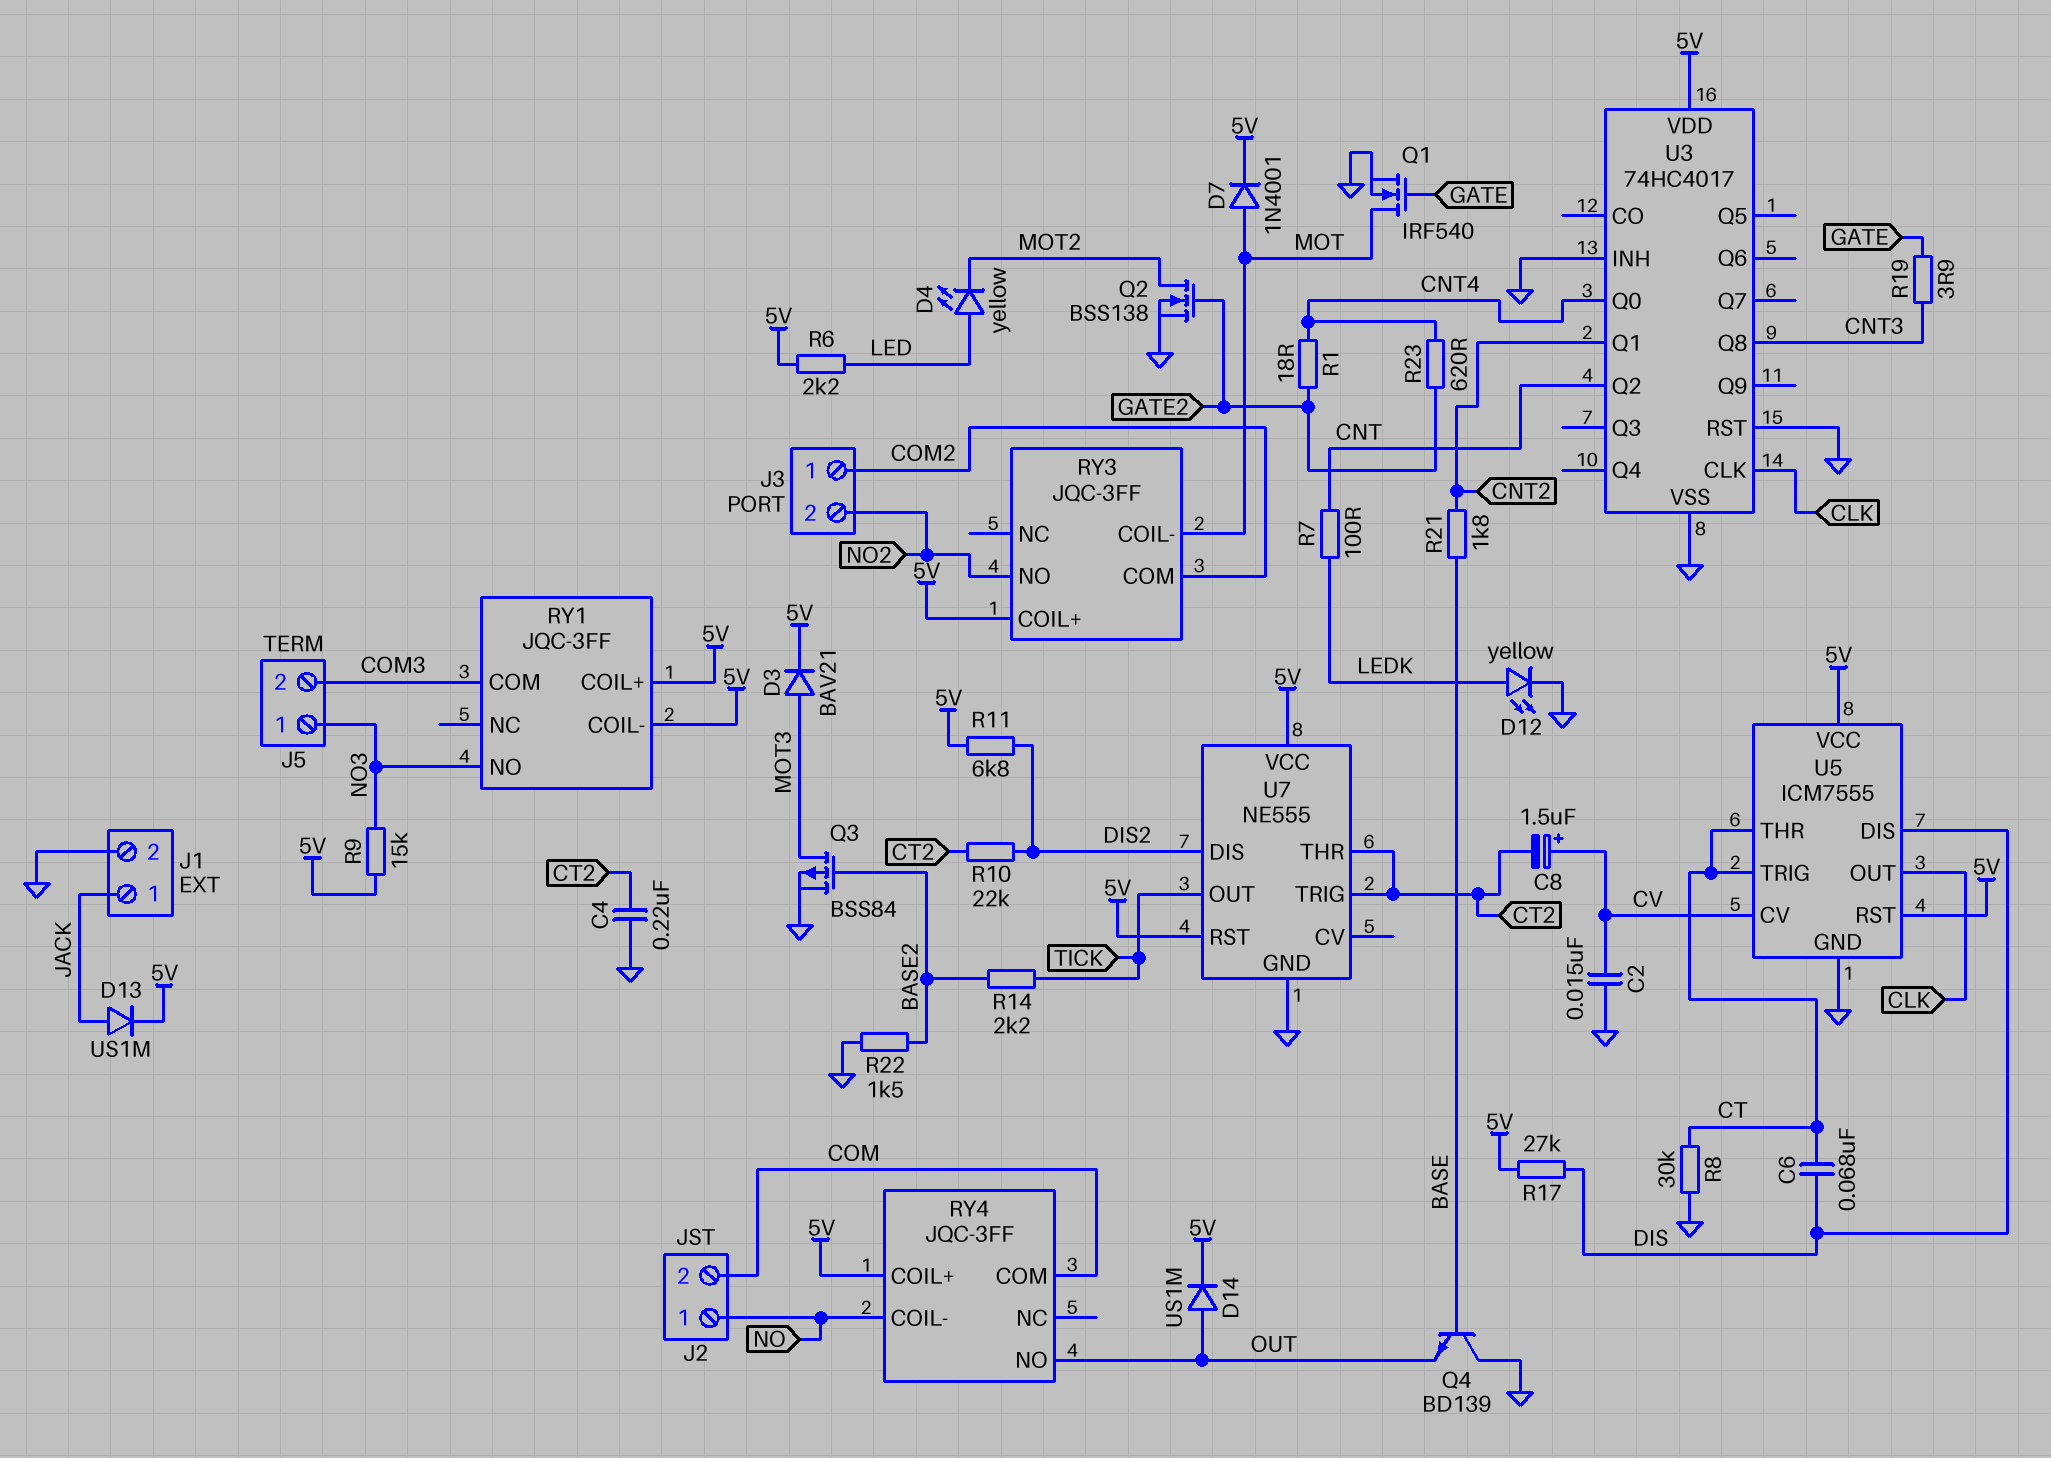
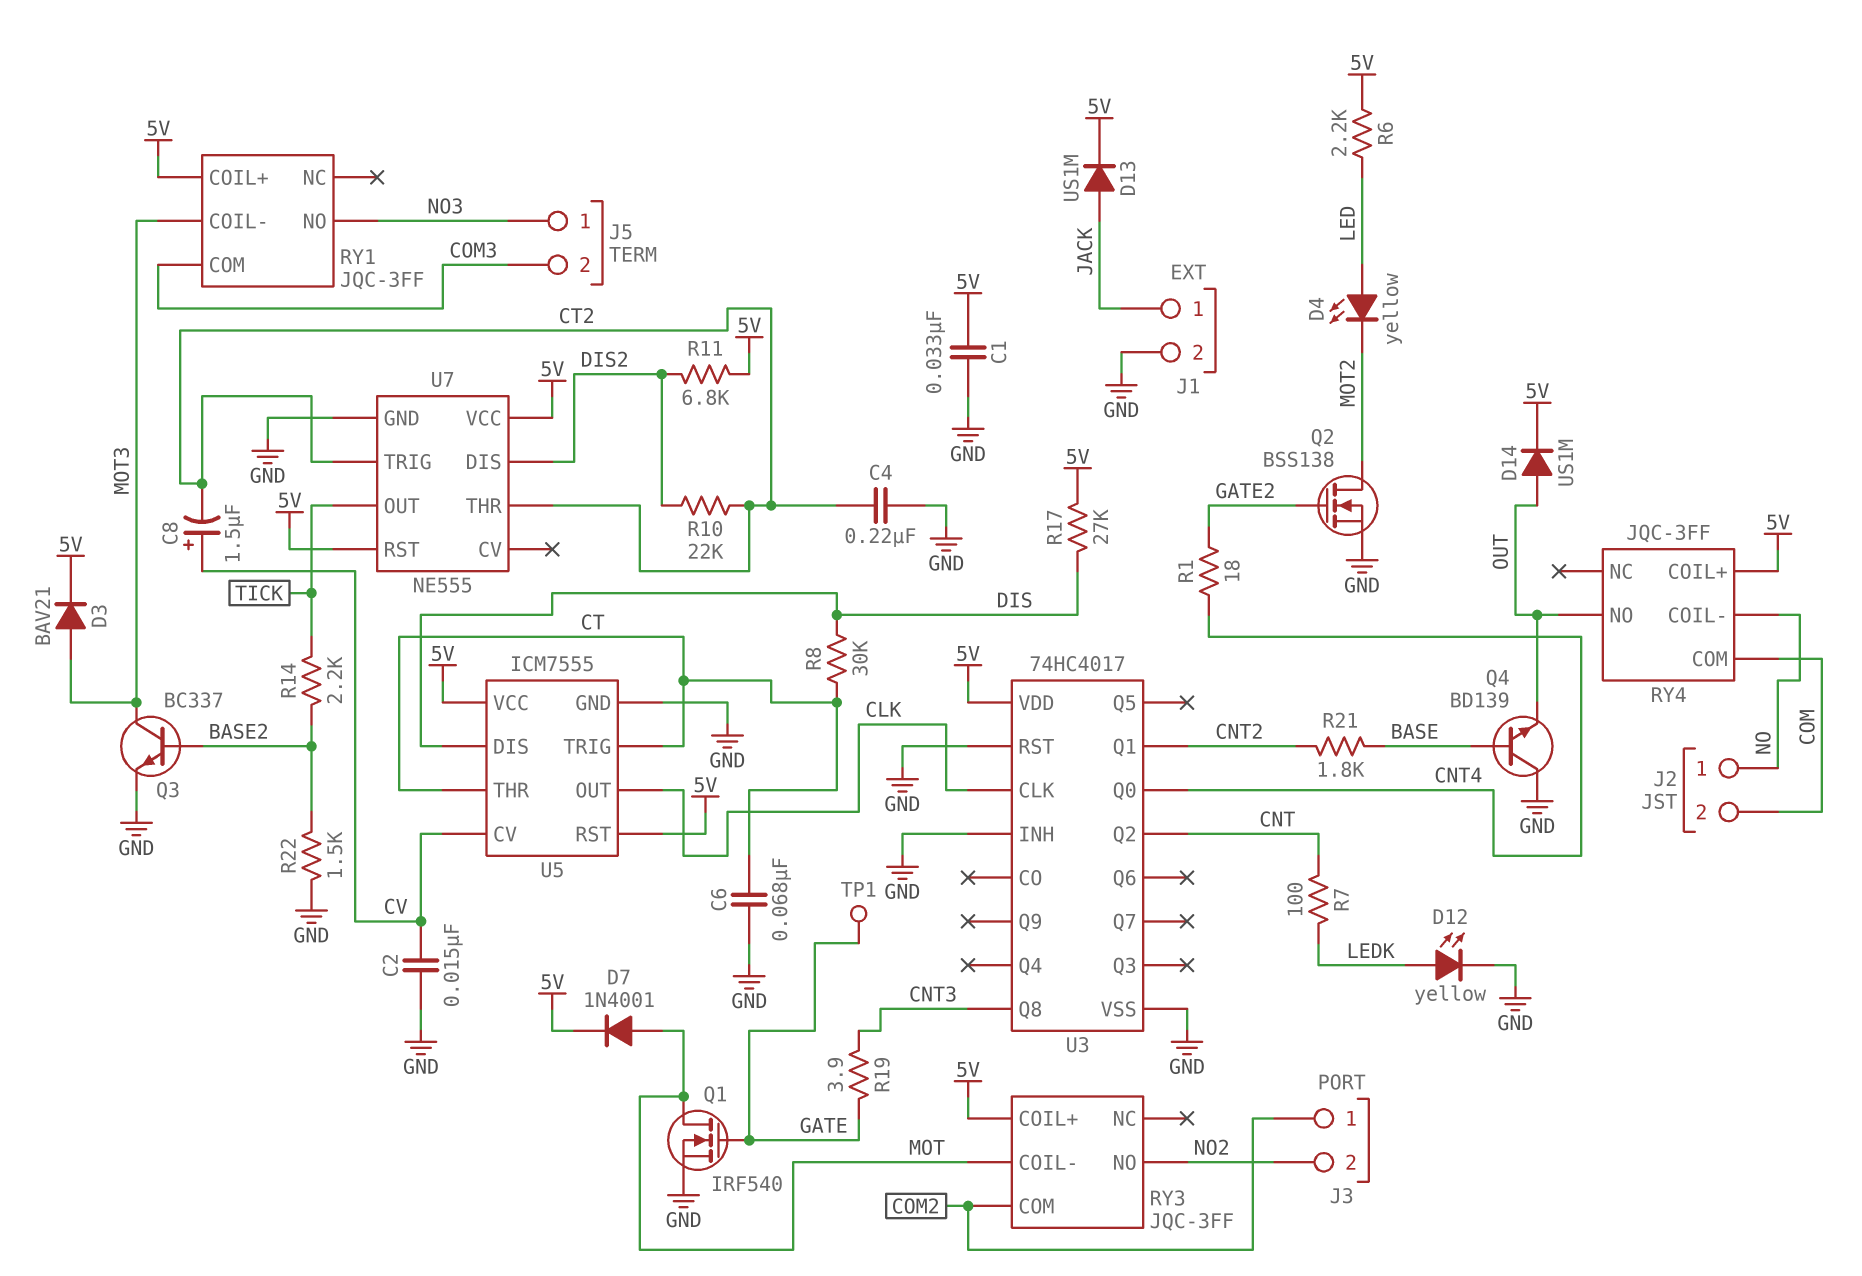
C1: none -> 33nF (5V, GND)
C6: 68nF (CT, DIS) -> 68nF (CT, GND)
Q3: PMOS BSS84 (G BASE2, D MOT3, S GND) -> NPN BC337 (B BASE2, C MOT3, E GND)
R8: 30k (CT, GND) -> 30k (CT, DIS)
R9: 15k (5V, NO3) -> none
R23: 620 (CNT4, GATE2) -> none
RY1 pin COIL-: 5V -> MOT3
TP1: none -> test point (GATE)

